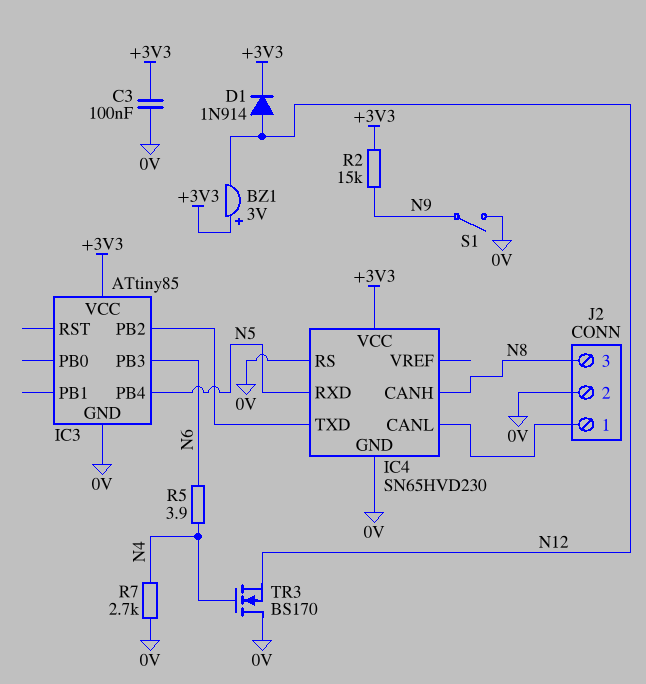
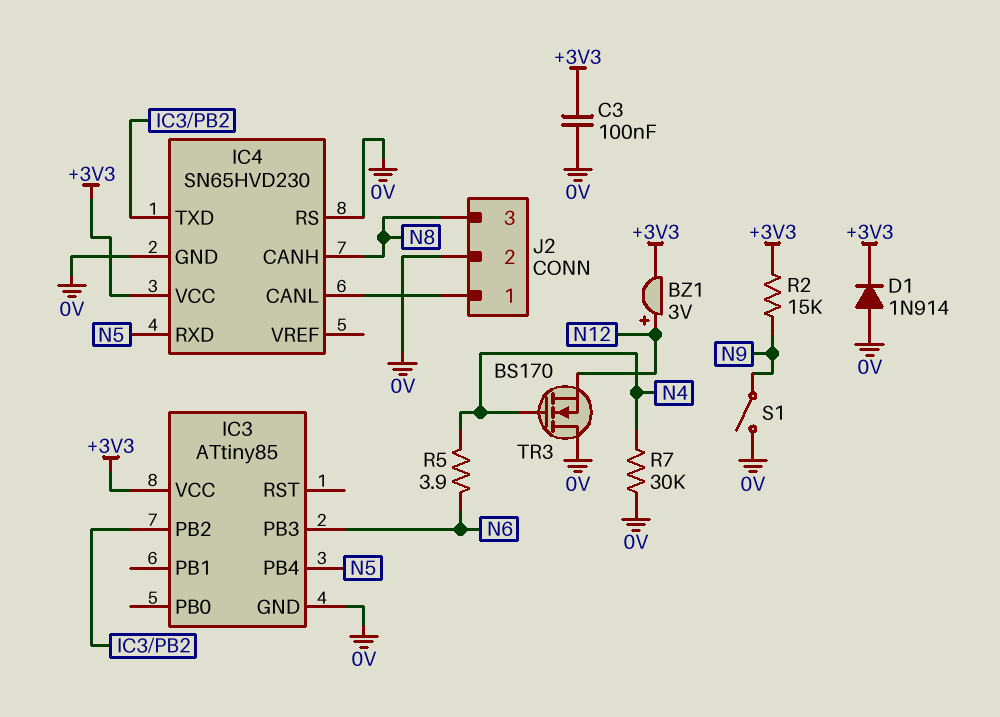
BZ1: buzzer 3V (plus +3V3, minus N12) -> buzzer 3V (plus N12, minus +3V3)
D1: diode 1N914 (A N12, K +3V3) -> diode 1N914 (A 0V, K +3V3)
R7: 2.7k (0V, N4) -> 30k (0V, N4)

